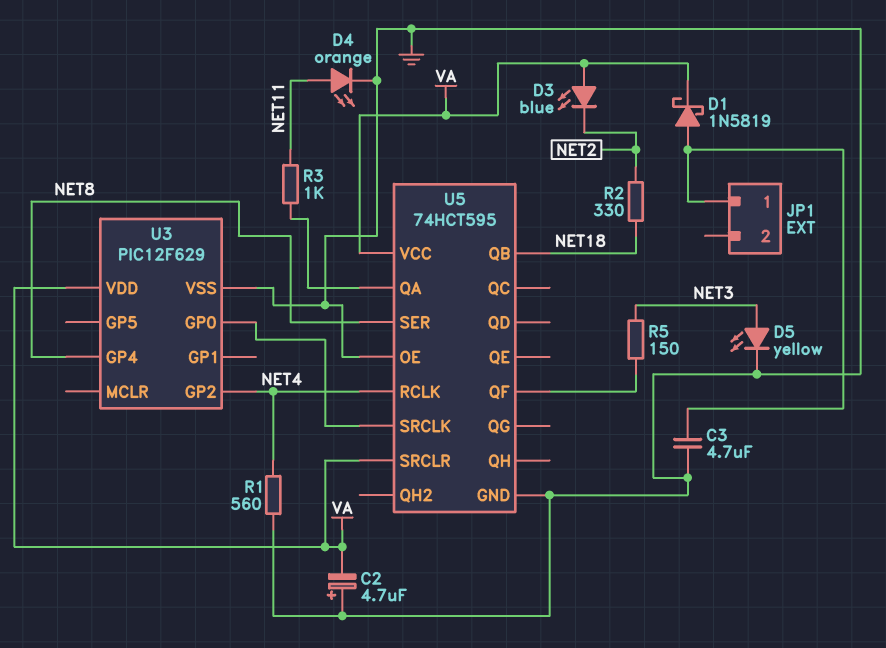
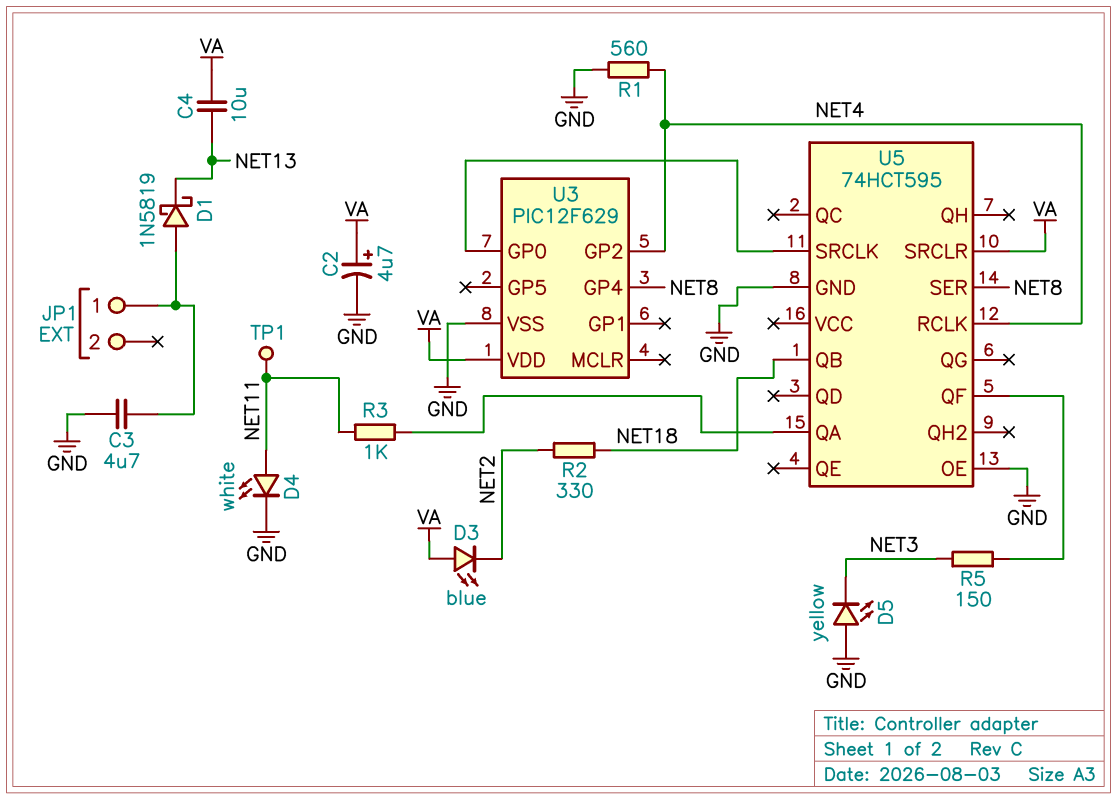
C2: 4.7uF (plus GND, minus VA) -> 4.7uF (plus VA, minus GND)
C4: none -> 10uF (NET13, VA)
D1: schottky 1N5819 (A JP1/1, K VA) -> schottky 1N5819 (A JP1/1, K NET13)
D4: LED orange (A NET11, K GND) -> LED white (A NET11, K GND)
D5: LED yellow (A NET3, K GND) -> LED yellow (A GND, K NET3)
TP1: none -> test point (NET11)
U5 pin VCC: VA -> none

